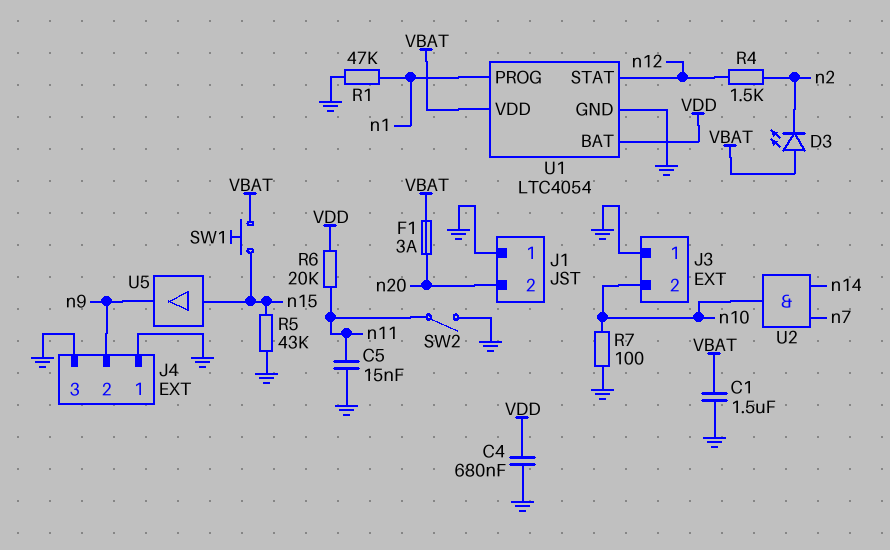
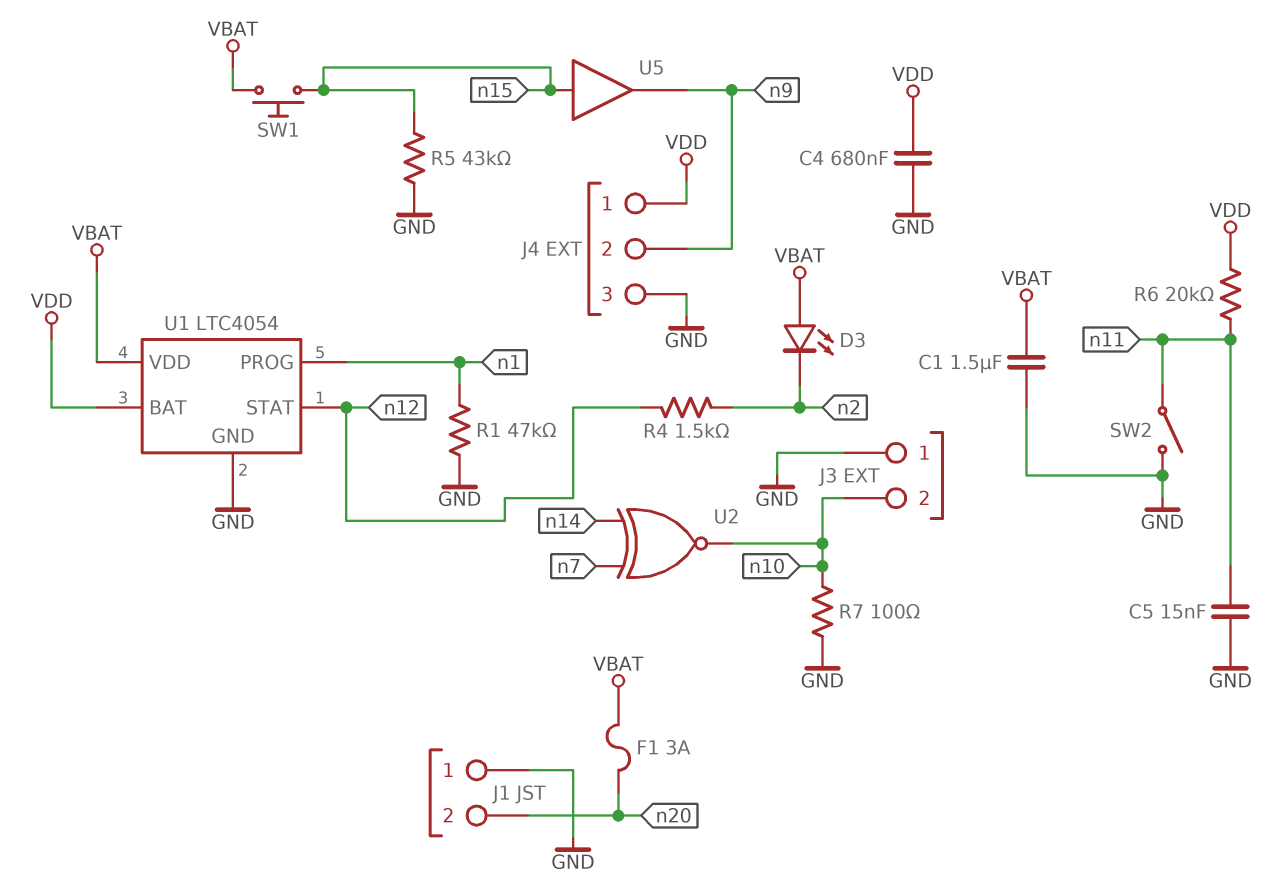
J4 pin 1: GND -> VDD
U2: AND (in n7, in n14, out n10) -> XNOR (in n7, in n14, out n10)

